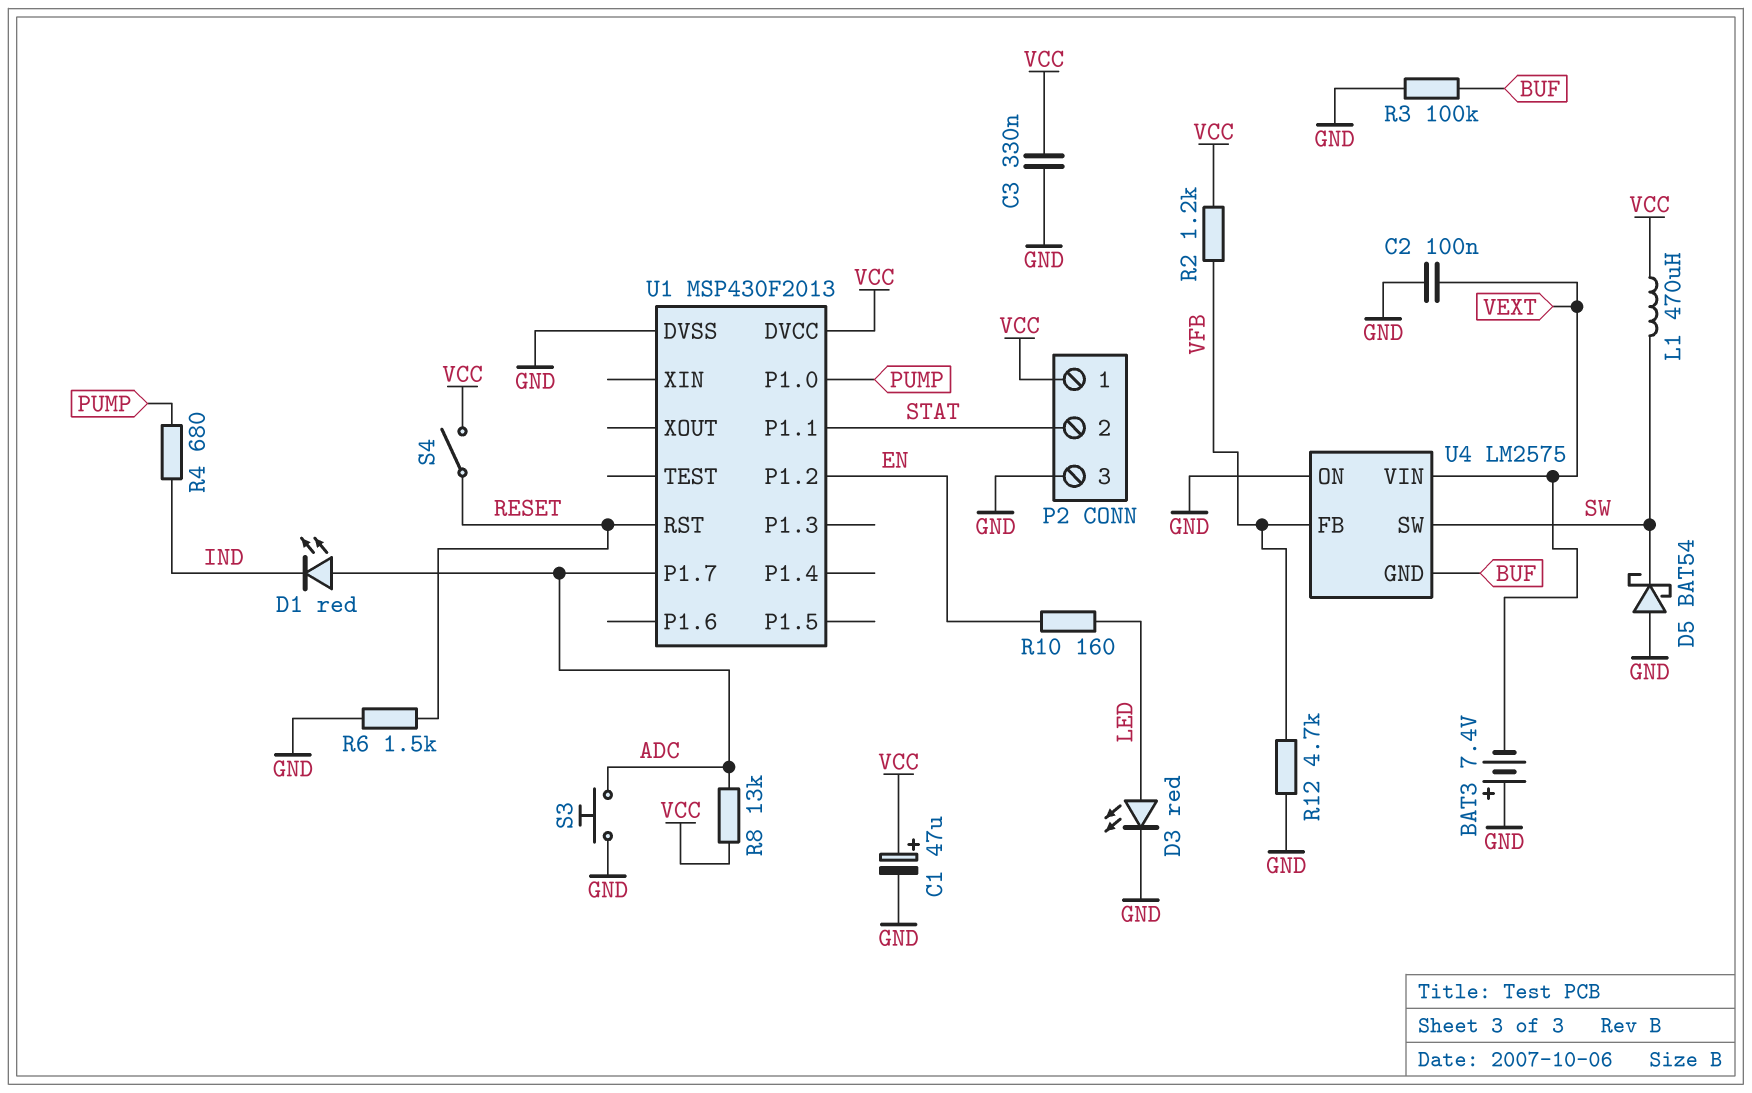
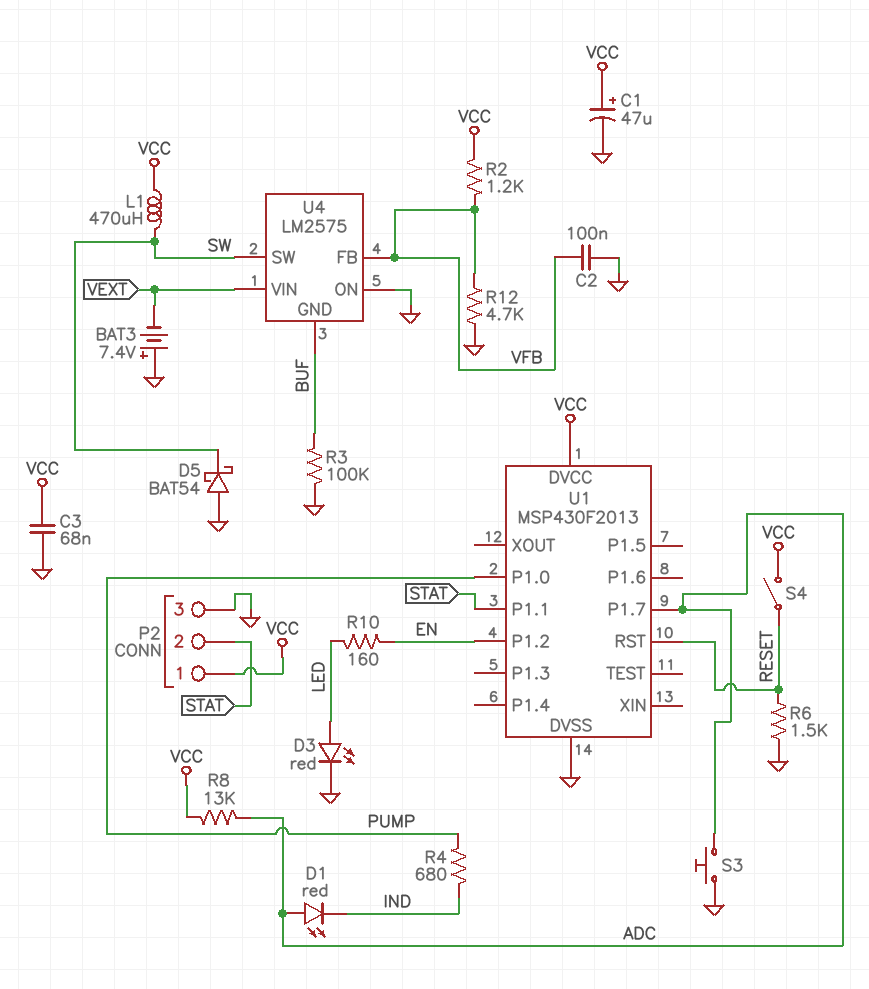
C2: 100nF (GND, VEXT) -> 100nF (GND, VFB)
C3: 330nF (GND, VCC) -> 68nF (GND, VCC)

